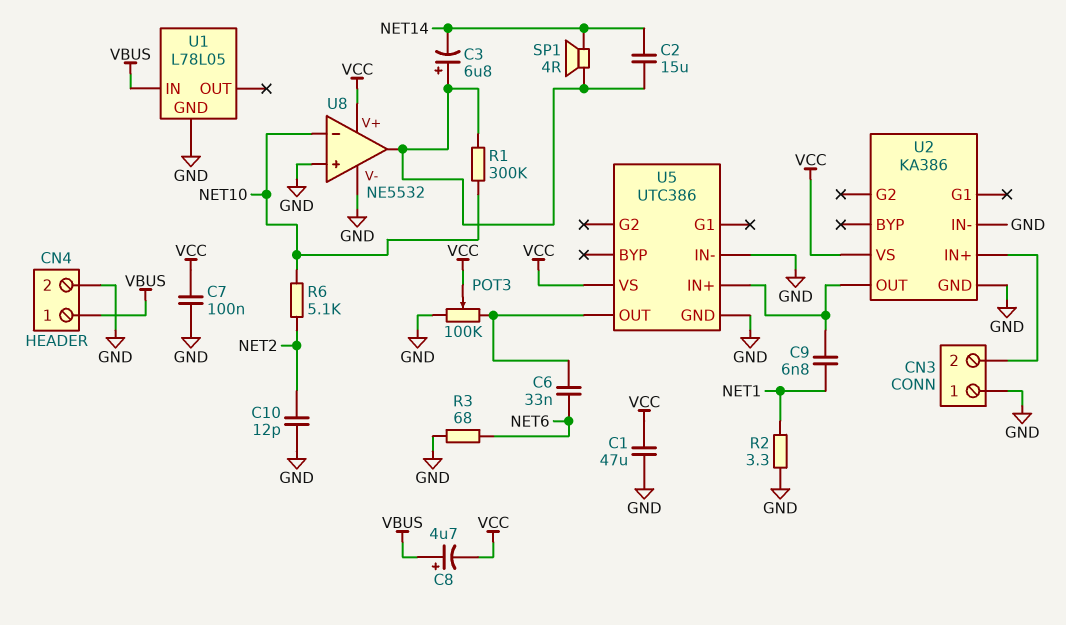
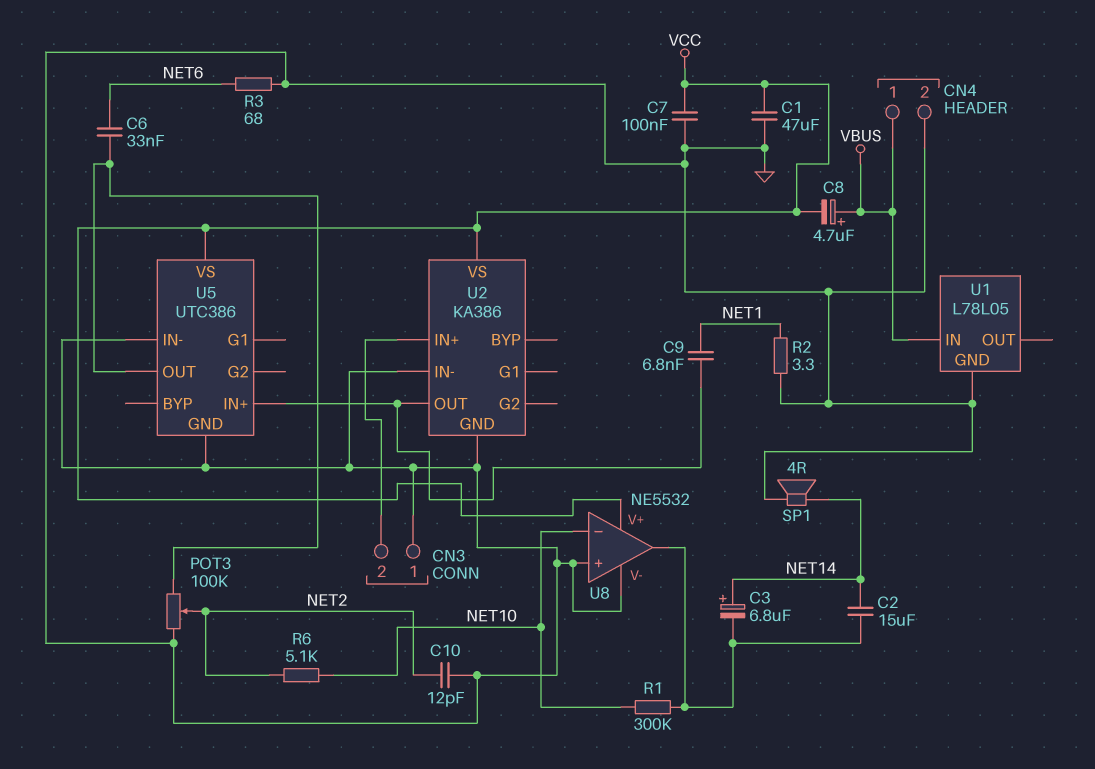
C3: 6.8uF (plus U8/out, minus NET14) -> 6.8uF (plus NET14, minus U8/out)
POT3: 100k (GND, U5/OUT, wiper VCC) -> 100k (GND, U5/OUT, wiper NET2)
SP1: speaker 4R (NET14, U8/out) -> speaker 4R (GND, NET14)

